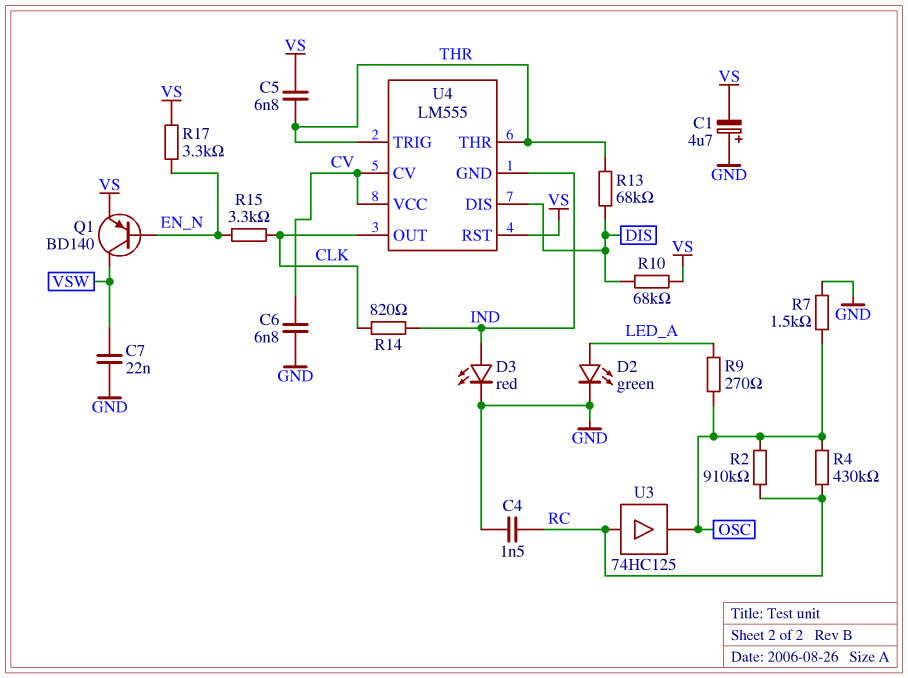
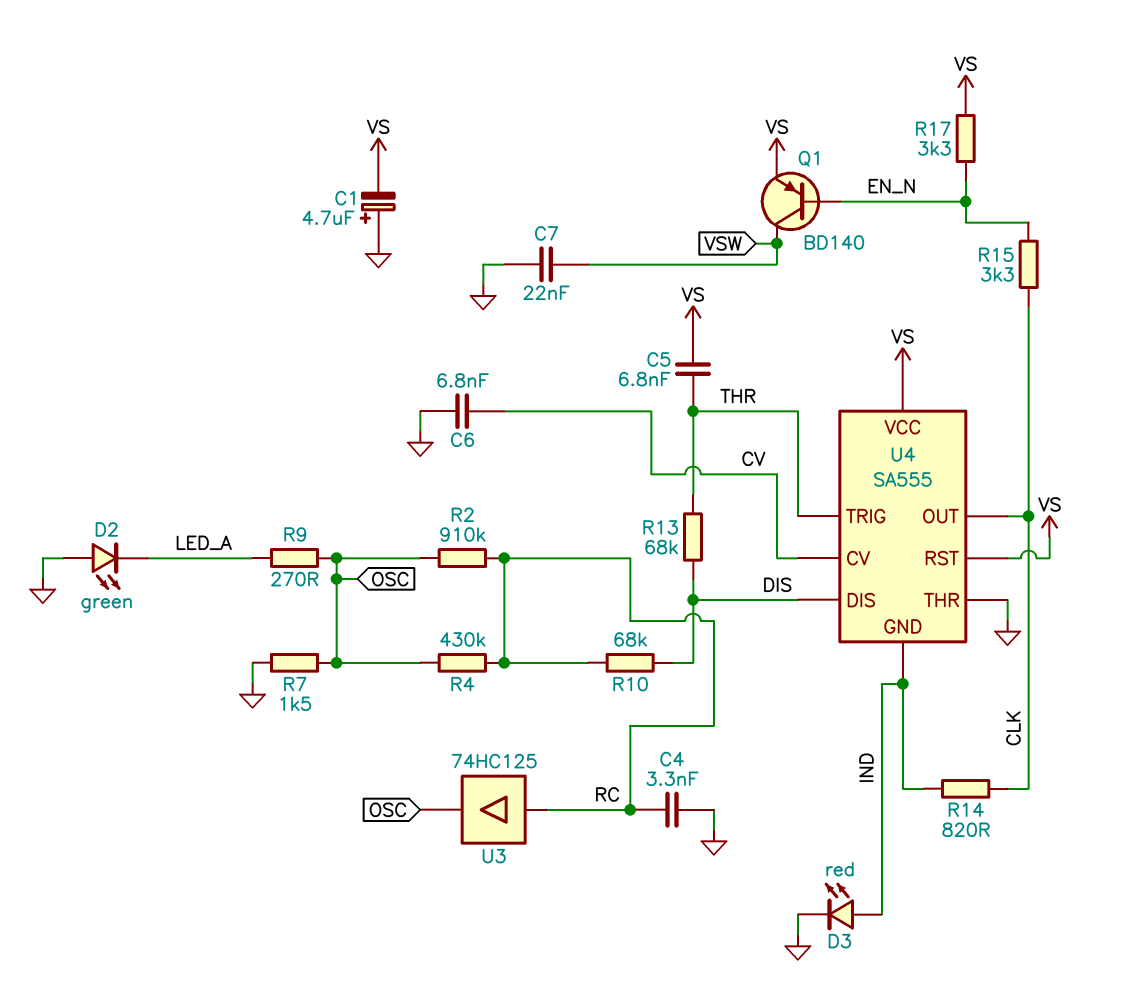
C4: 1.5nF (GND, RC) -> 3.3nF (GND, RC)
D2: LED green (A LED_A, K GND) -> LED green (A GND, K LED_A)
R10: 68k (DIS, VS) -> 68k (DIS, RC)
U4: LM555 -> SA555
U4 pin THR: THR -> GND
U4 pin VCC: CV -> VS

